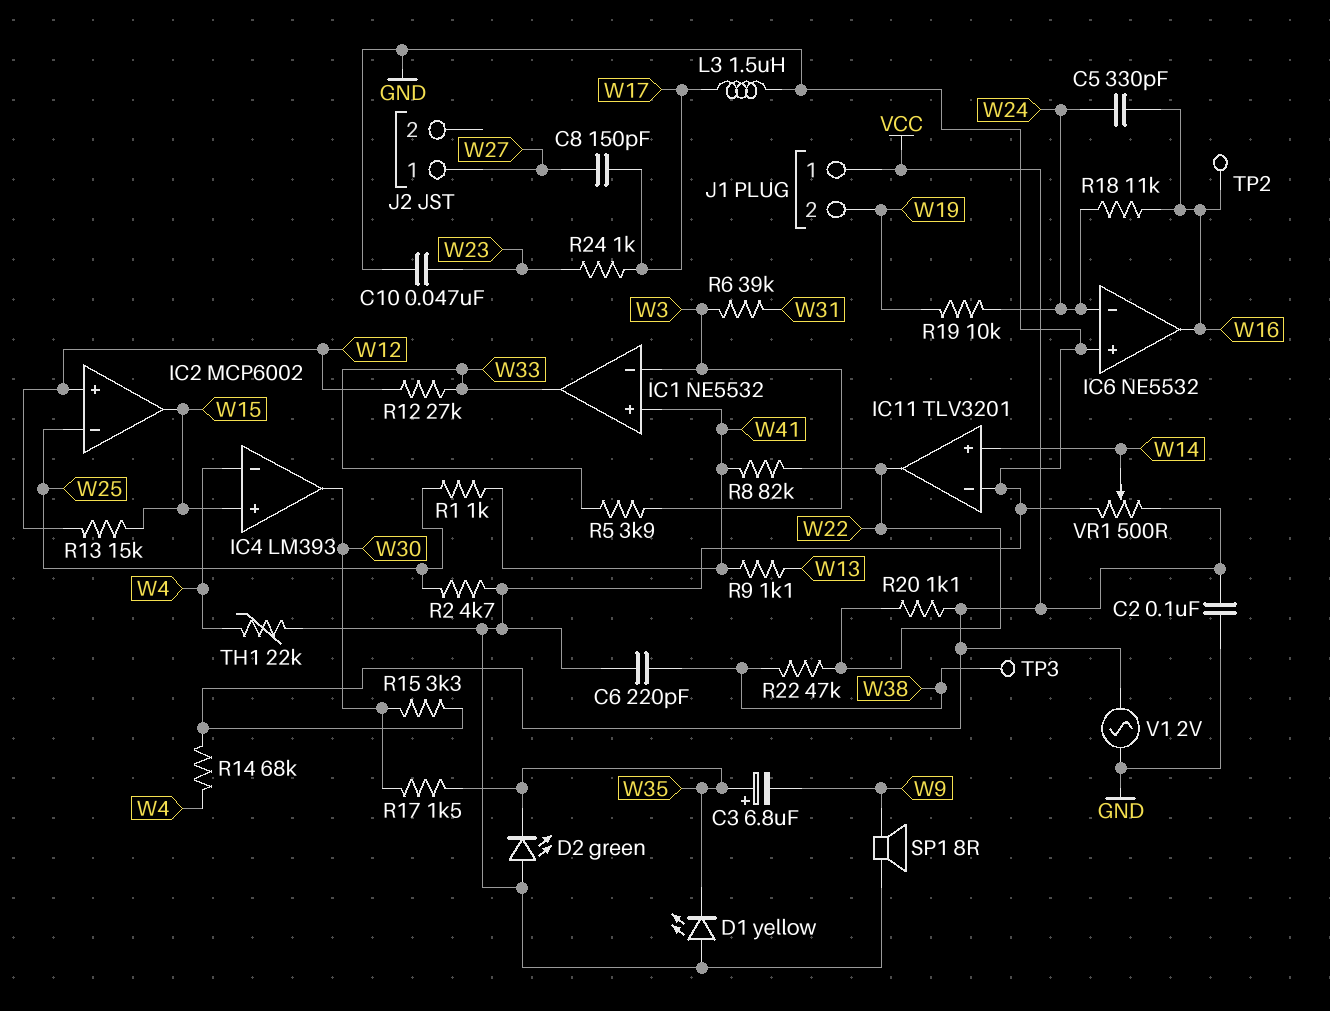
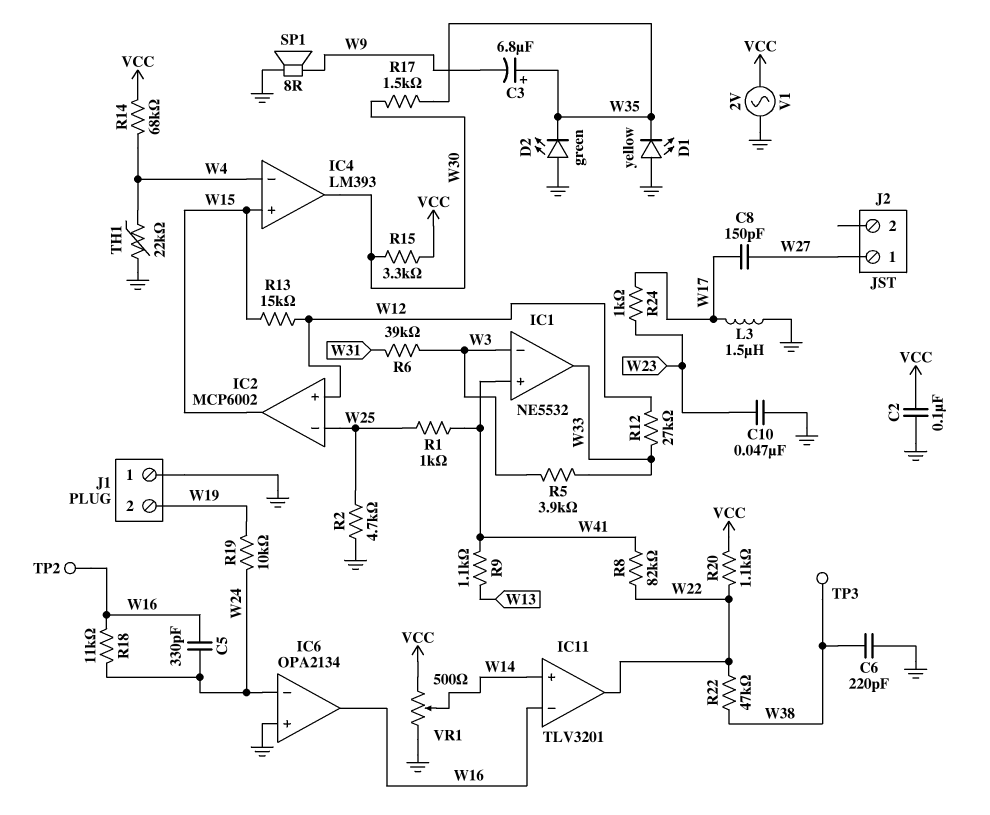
IC6: NE5532 -> OPA2134
IC11 pin in-: GND -> W16
J1 pin 1: VCC -> GND

